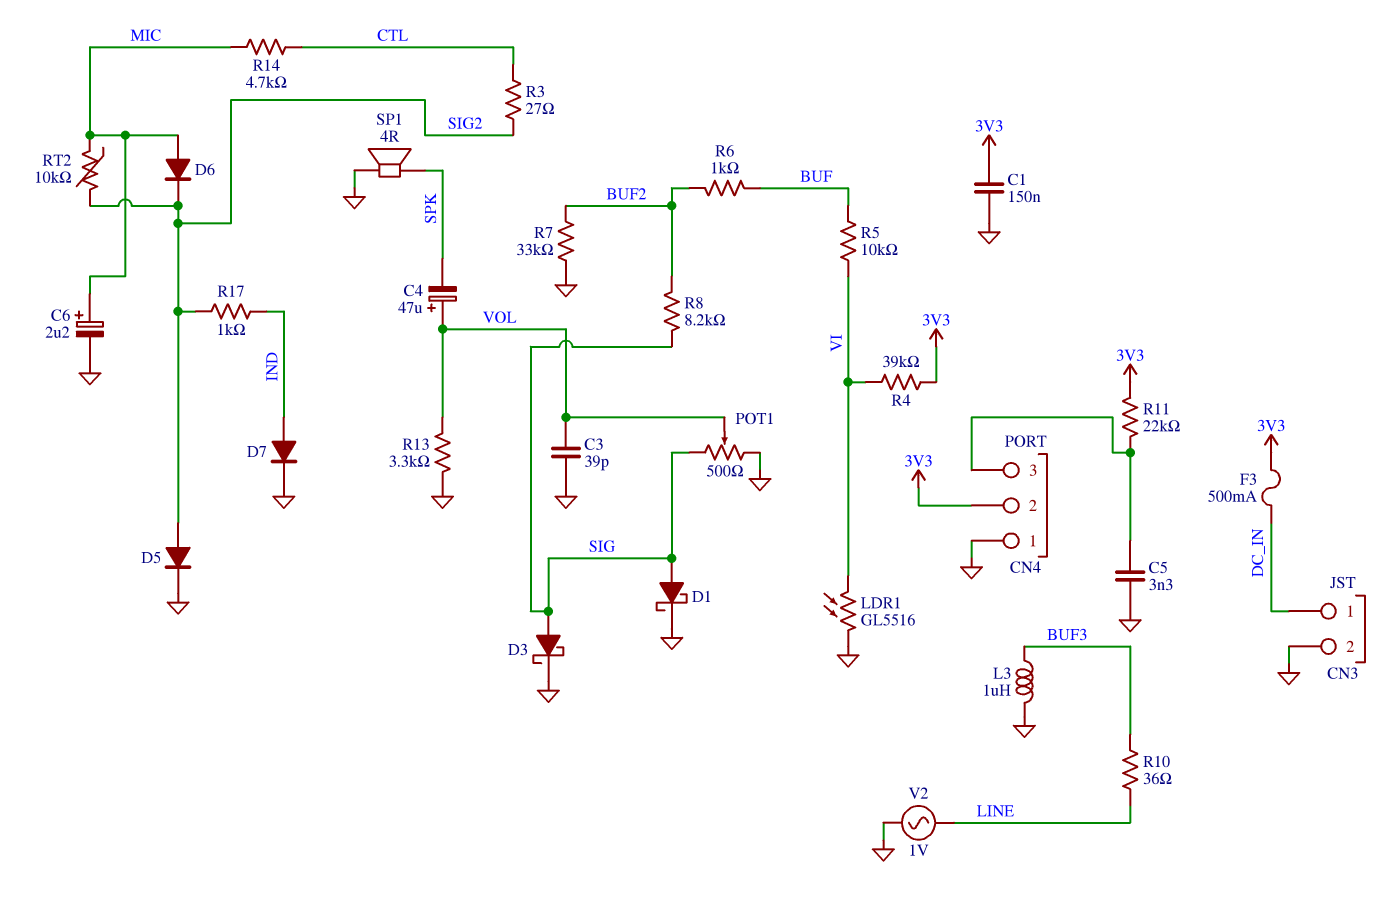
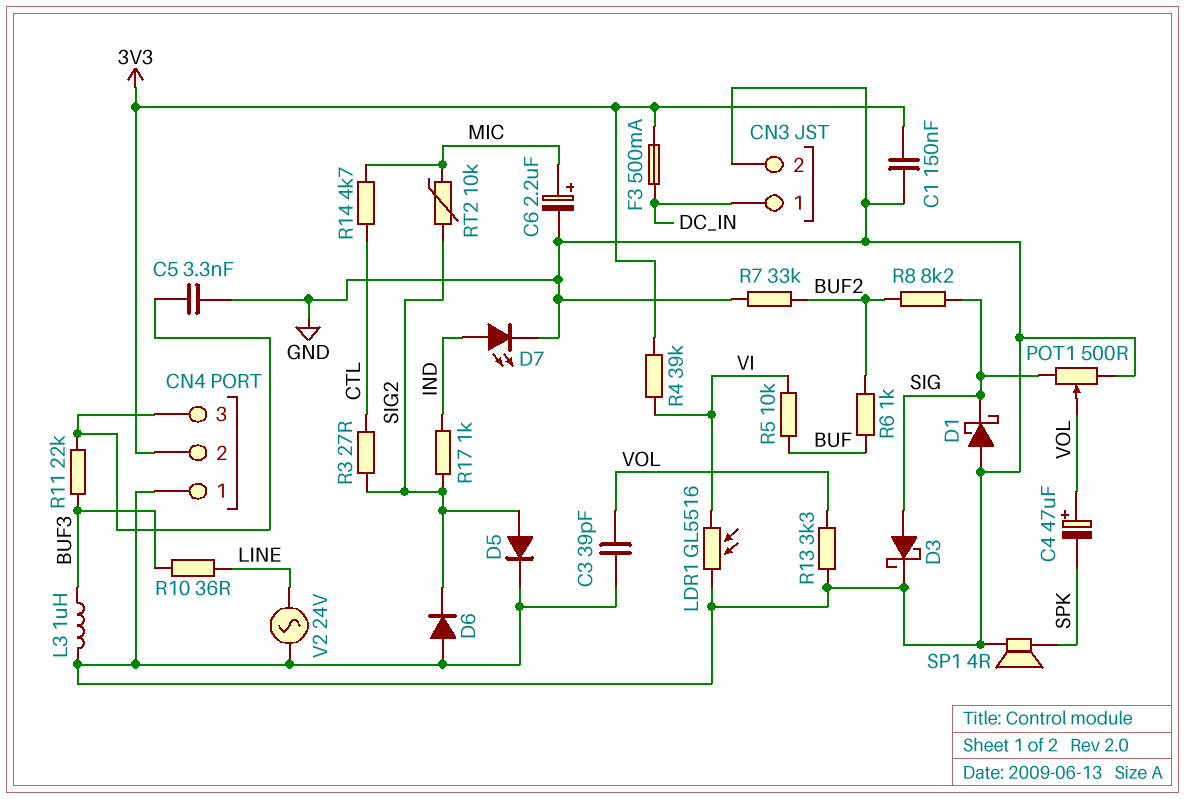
D1: schottky (A SIG, K GND) -> schottky (A GND, K SIG)
D6: diode (A MIC, K SIG2) -> diode (A GND, K SIG2)
D7: diode (A IND, K GND) -> LED (A IND, K GND)
R11: 22k (3V3, CN4/3) -> 22k (BUF3, CN4/3)
V2: AC 1V (GND, LINE) -> AC 24V (GND, LINE)

